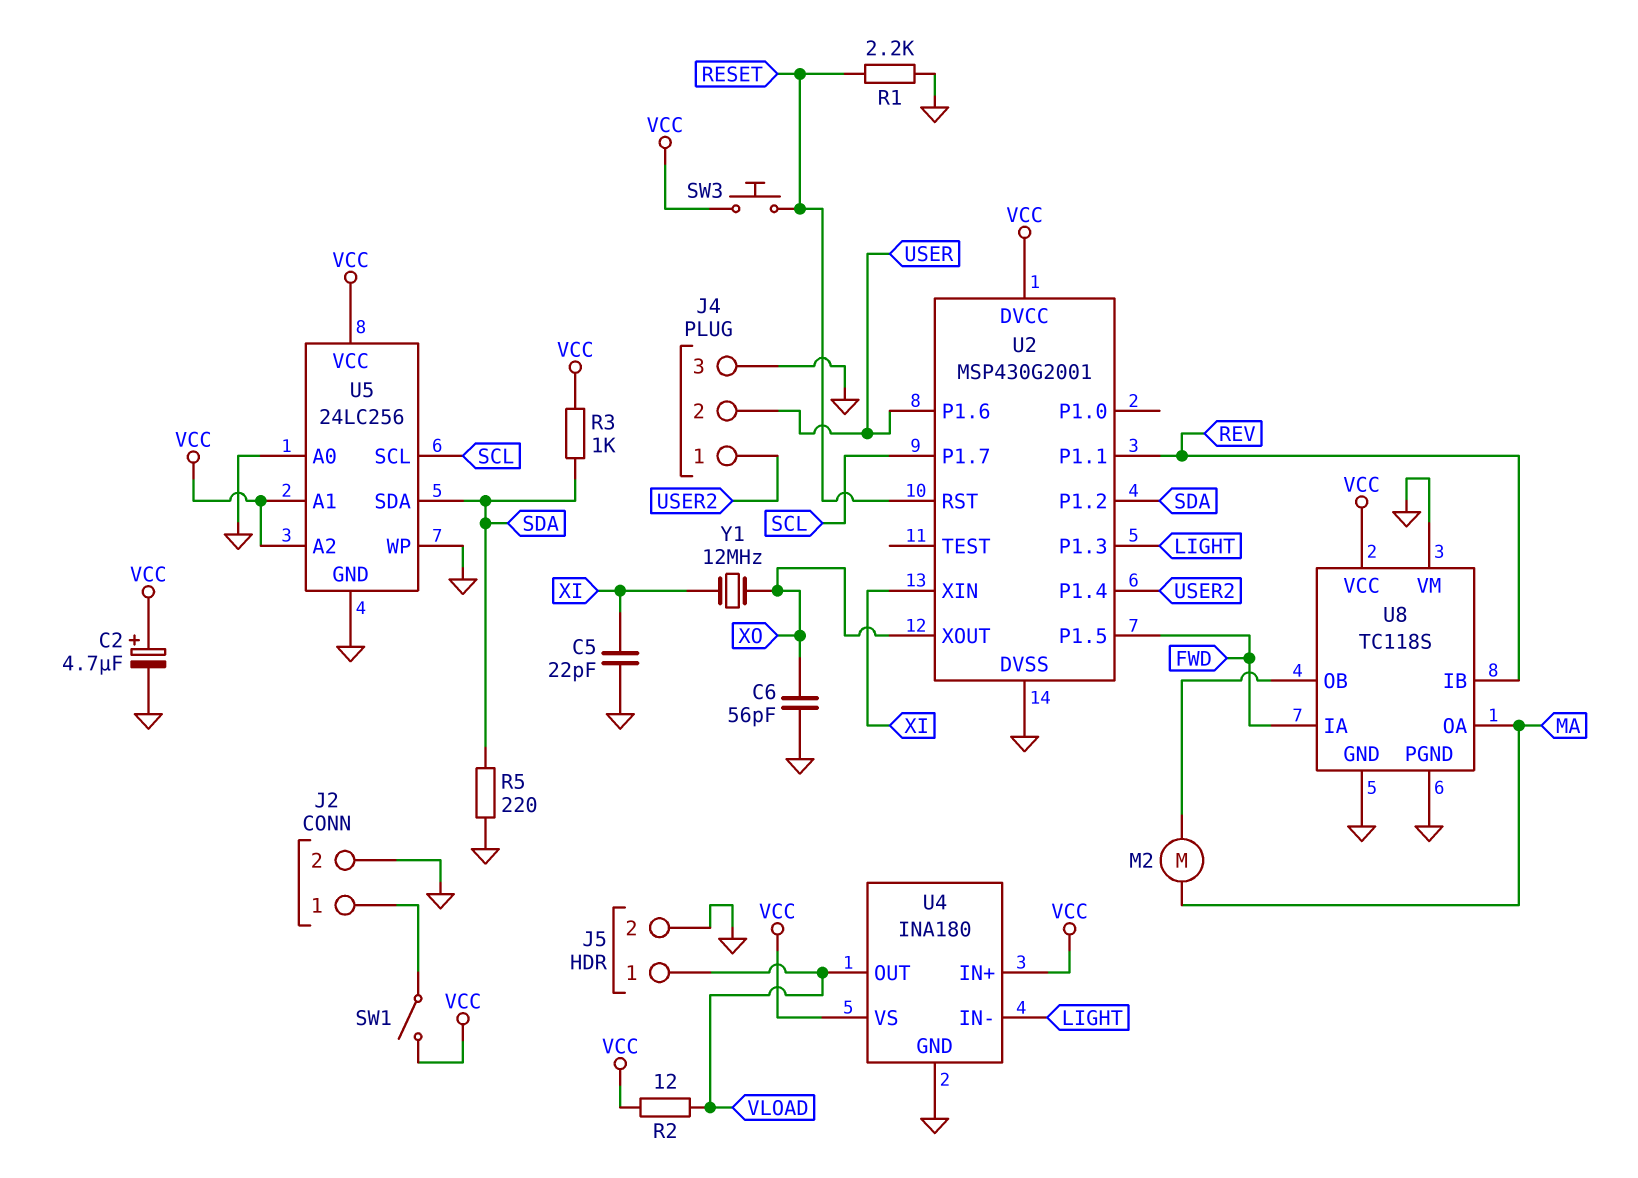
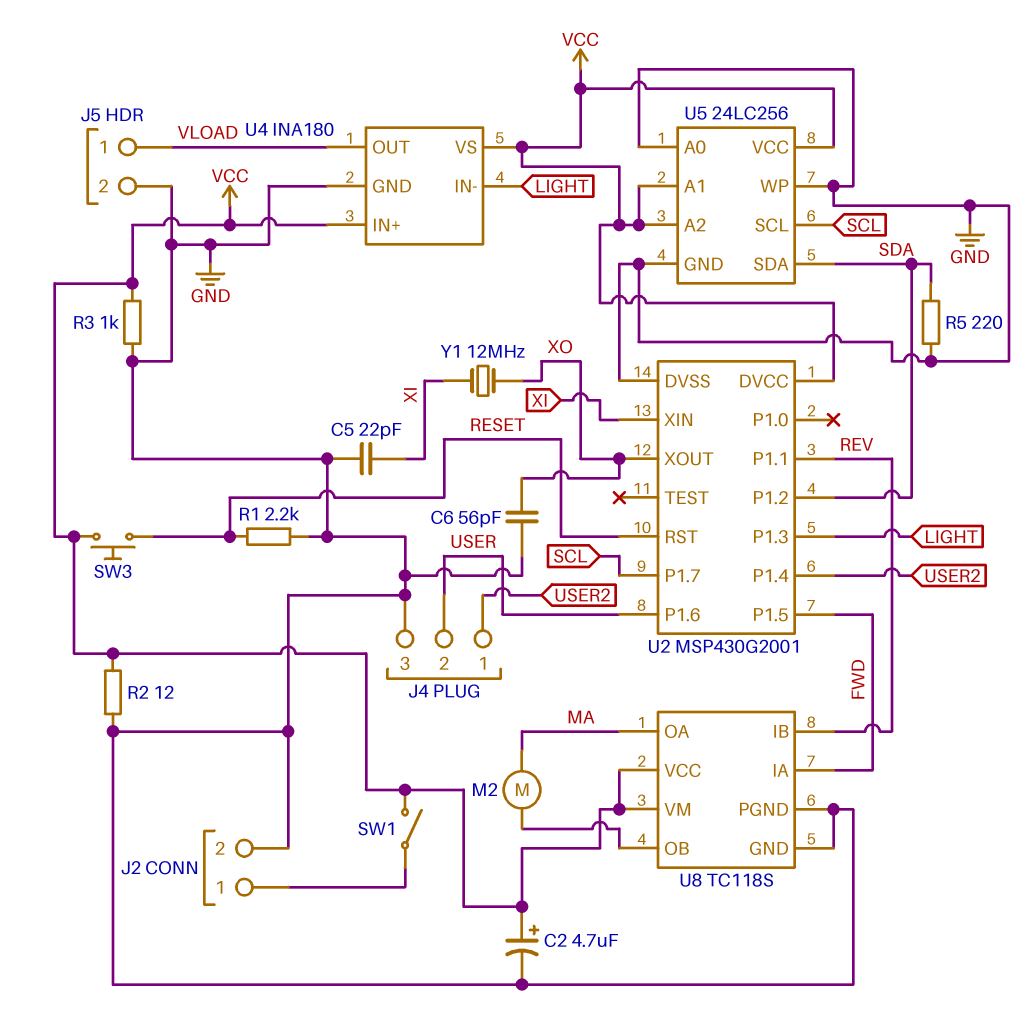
R2: 12 (VCC, VLOAD) -> 12 (GND, VCC)
R3: 1k (SDA, VCC) -> 1k (GND, VCC)
U8 pin VM: GND -> VCC

